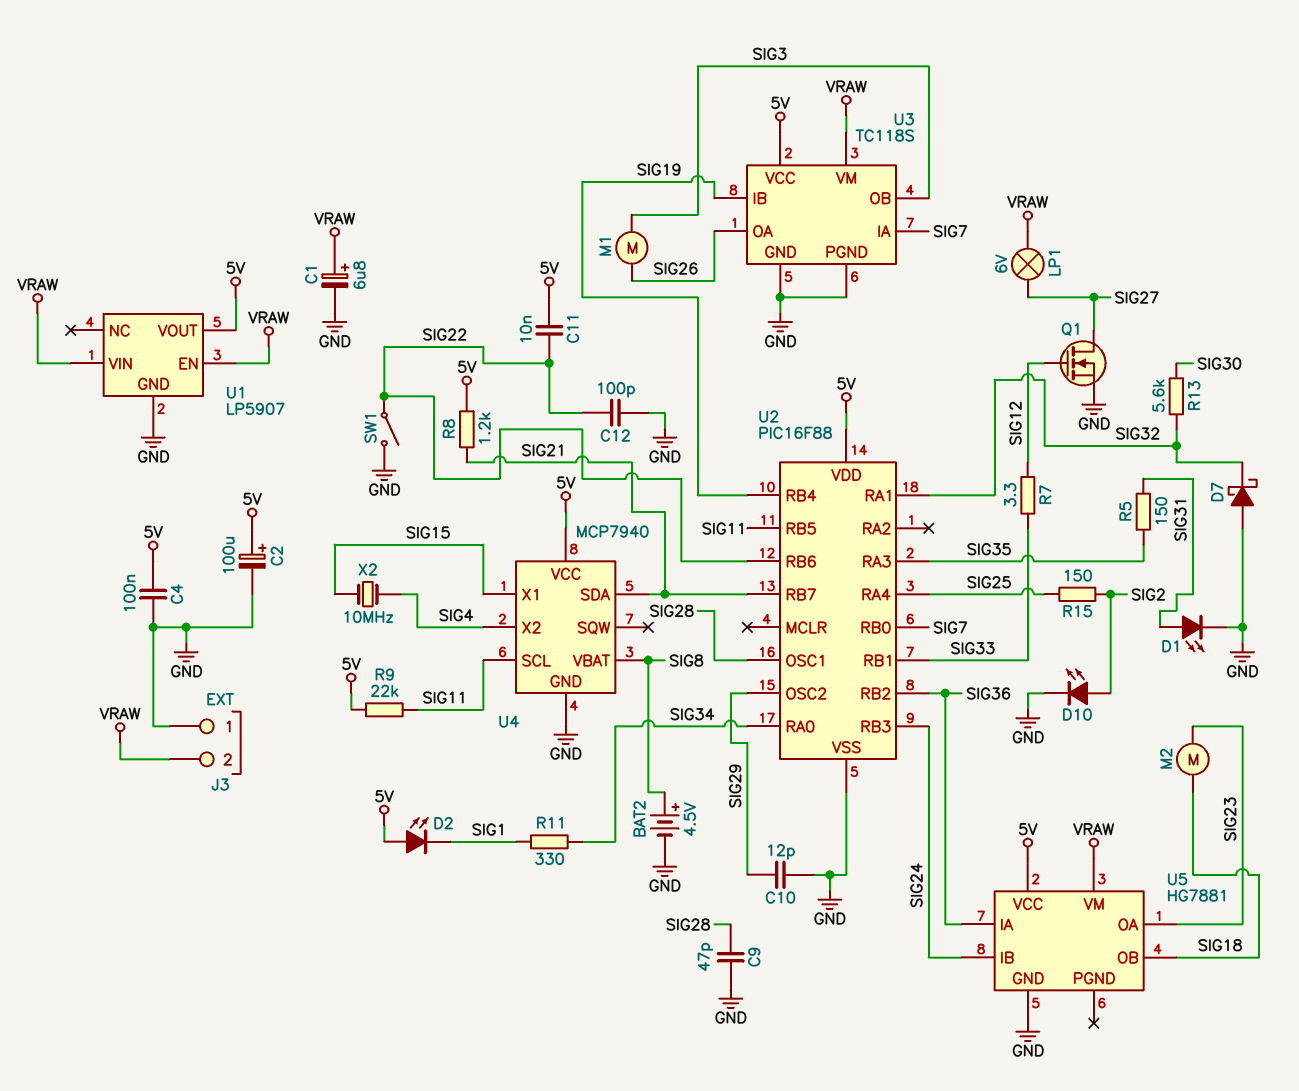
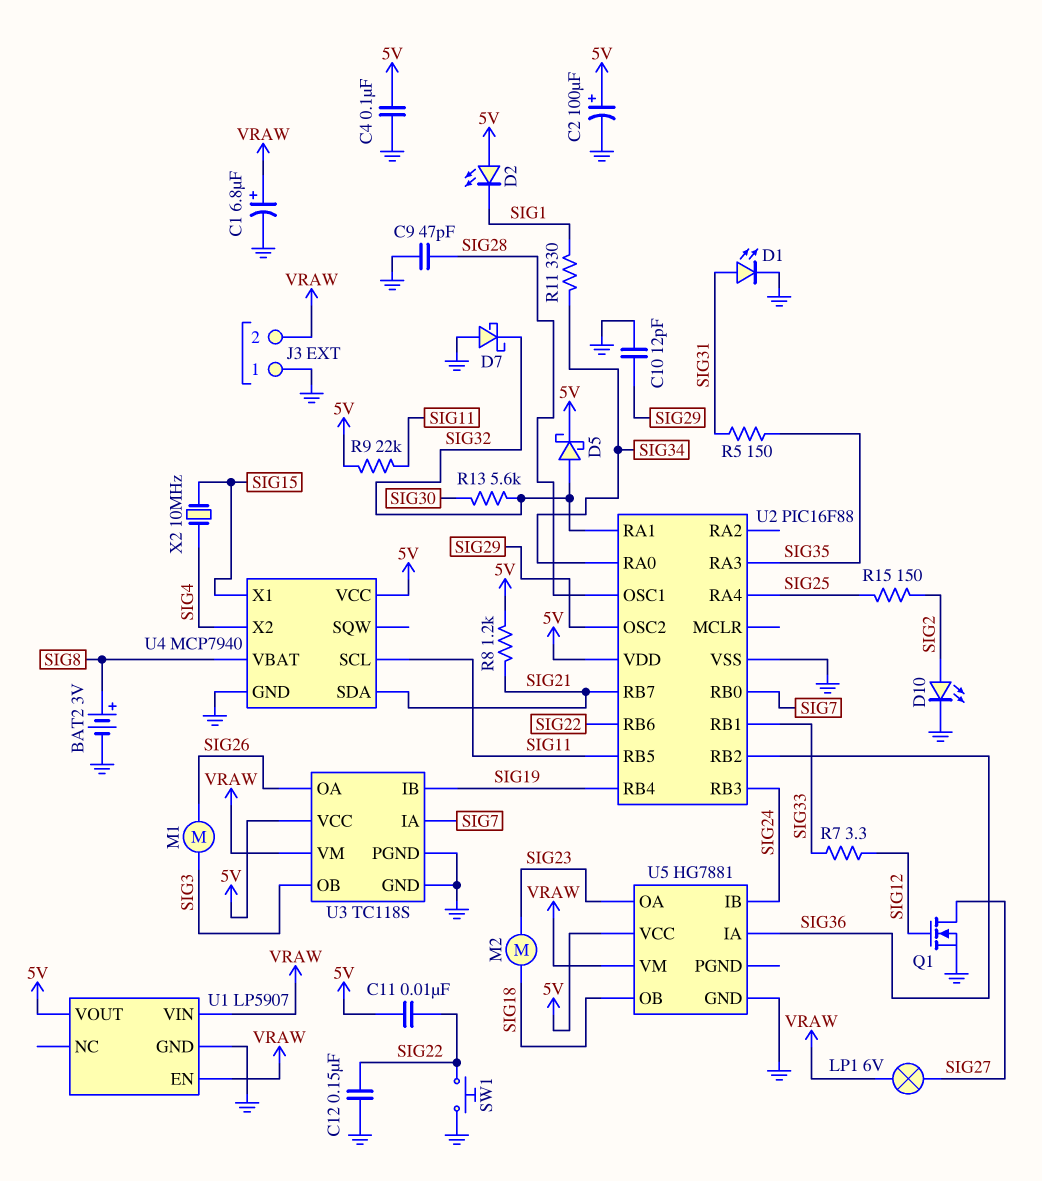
BAT2: 4.5V (plus SIG8, minus GND) -> 3V (plus SIG8, minus GND)
C12: 100pF (GND, SIG22) -> 150nF (GND, SIG22)
D5: none -> schottky (A SIG32, K 5V)
SW1: switch (GND, SIG22) -> button (GND, SIG22)

